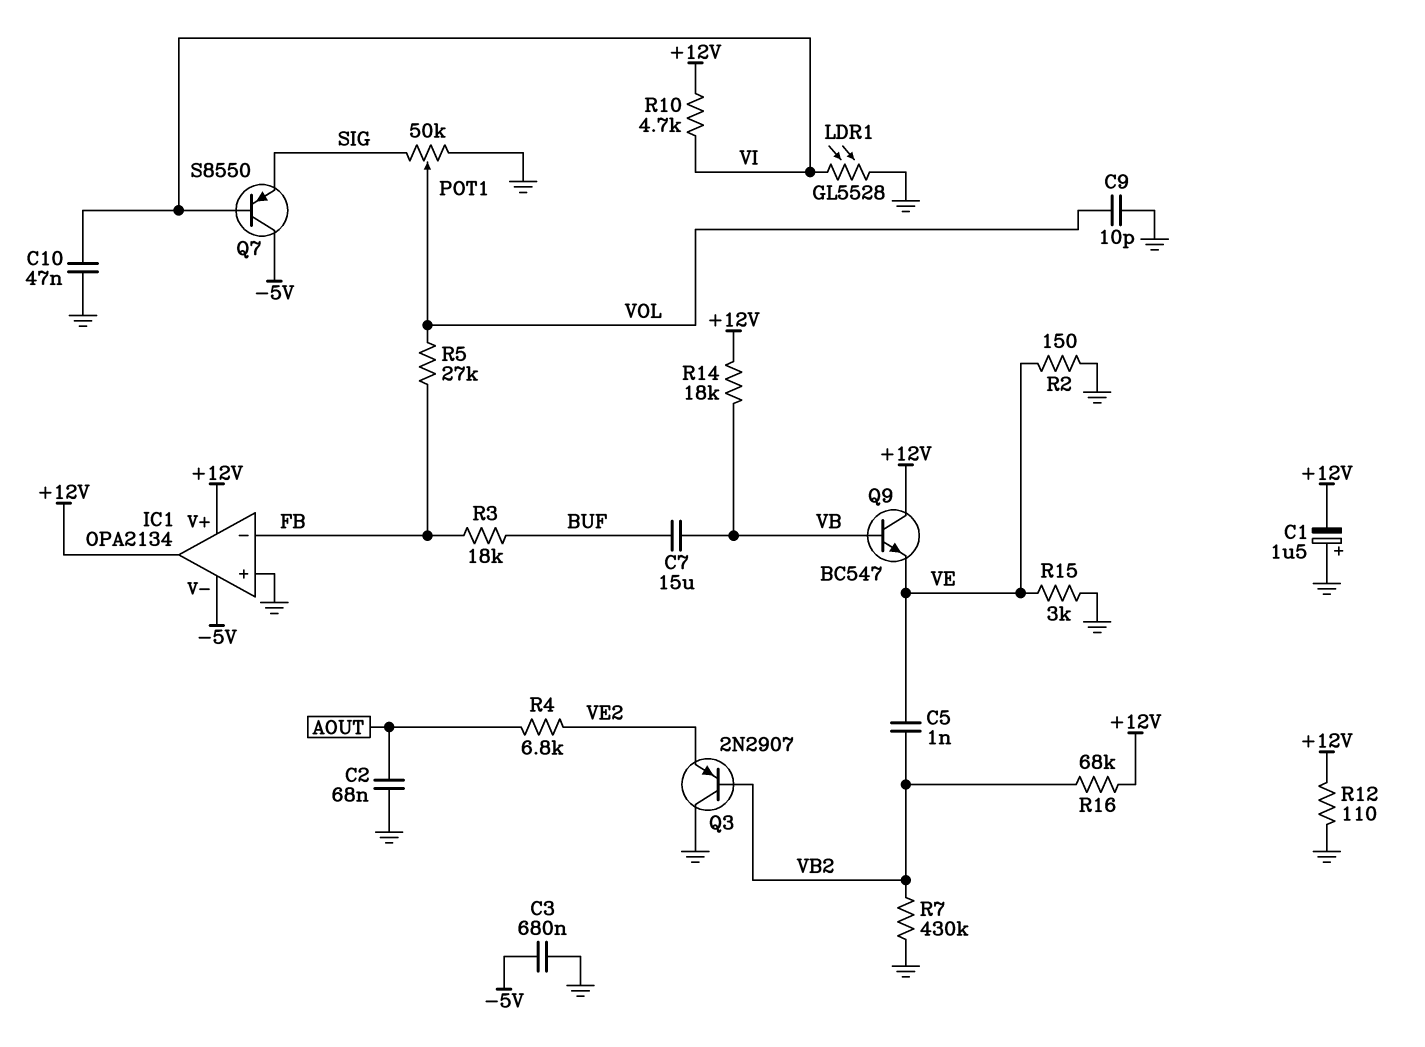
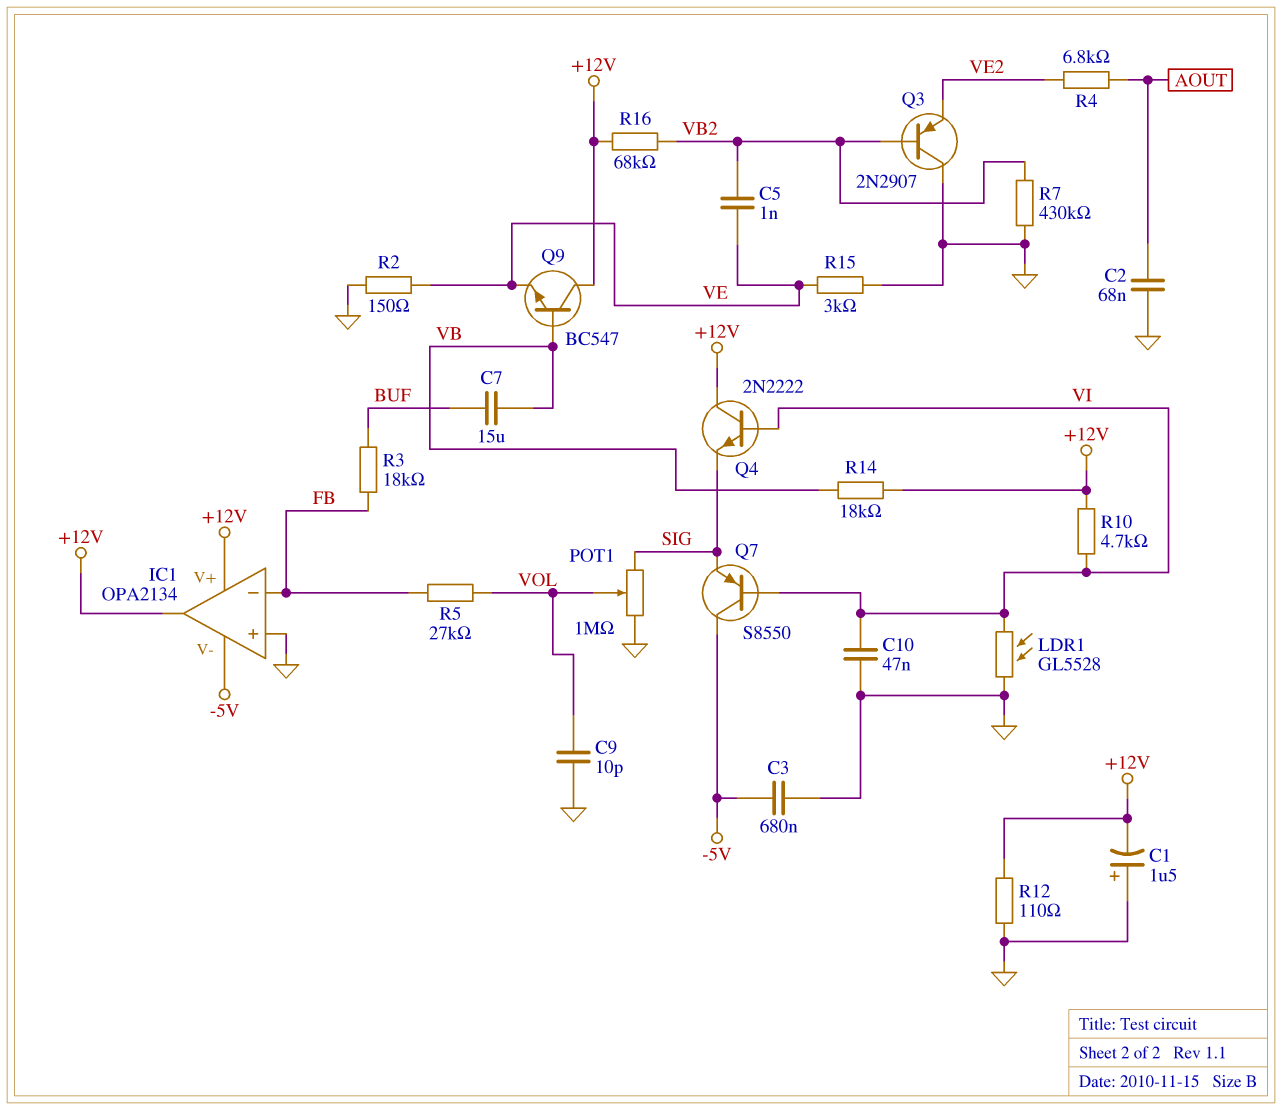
POT1: 50k (GND, SIG, wiper VOL) -> 1M (GND, SIG, wiper VOL)
Q4: none -> NPN 2N2222 (B VI, C +12V, E SIG)

